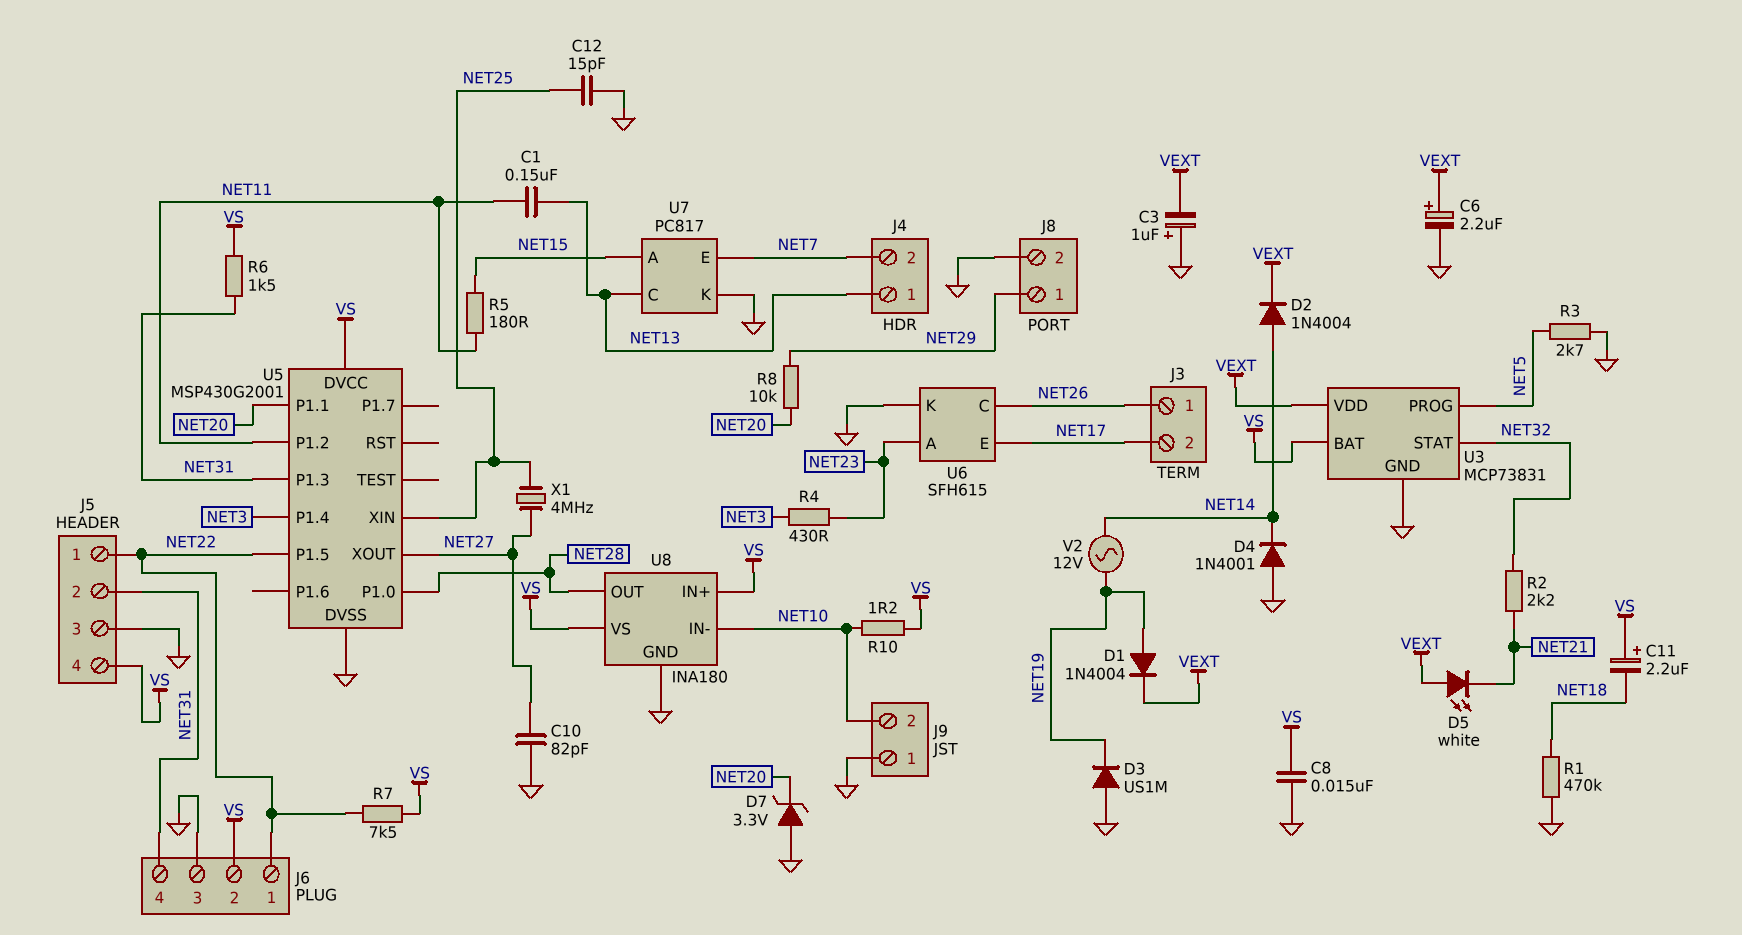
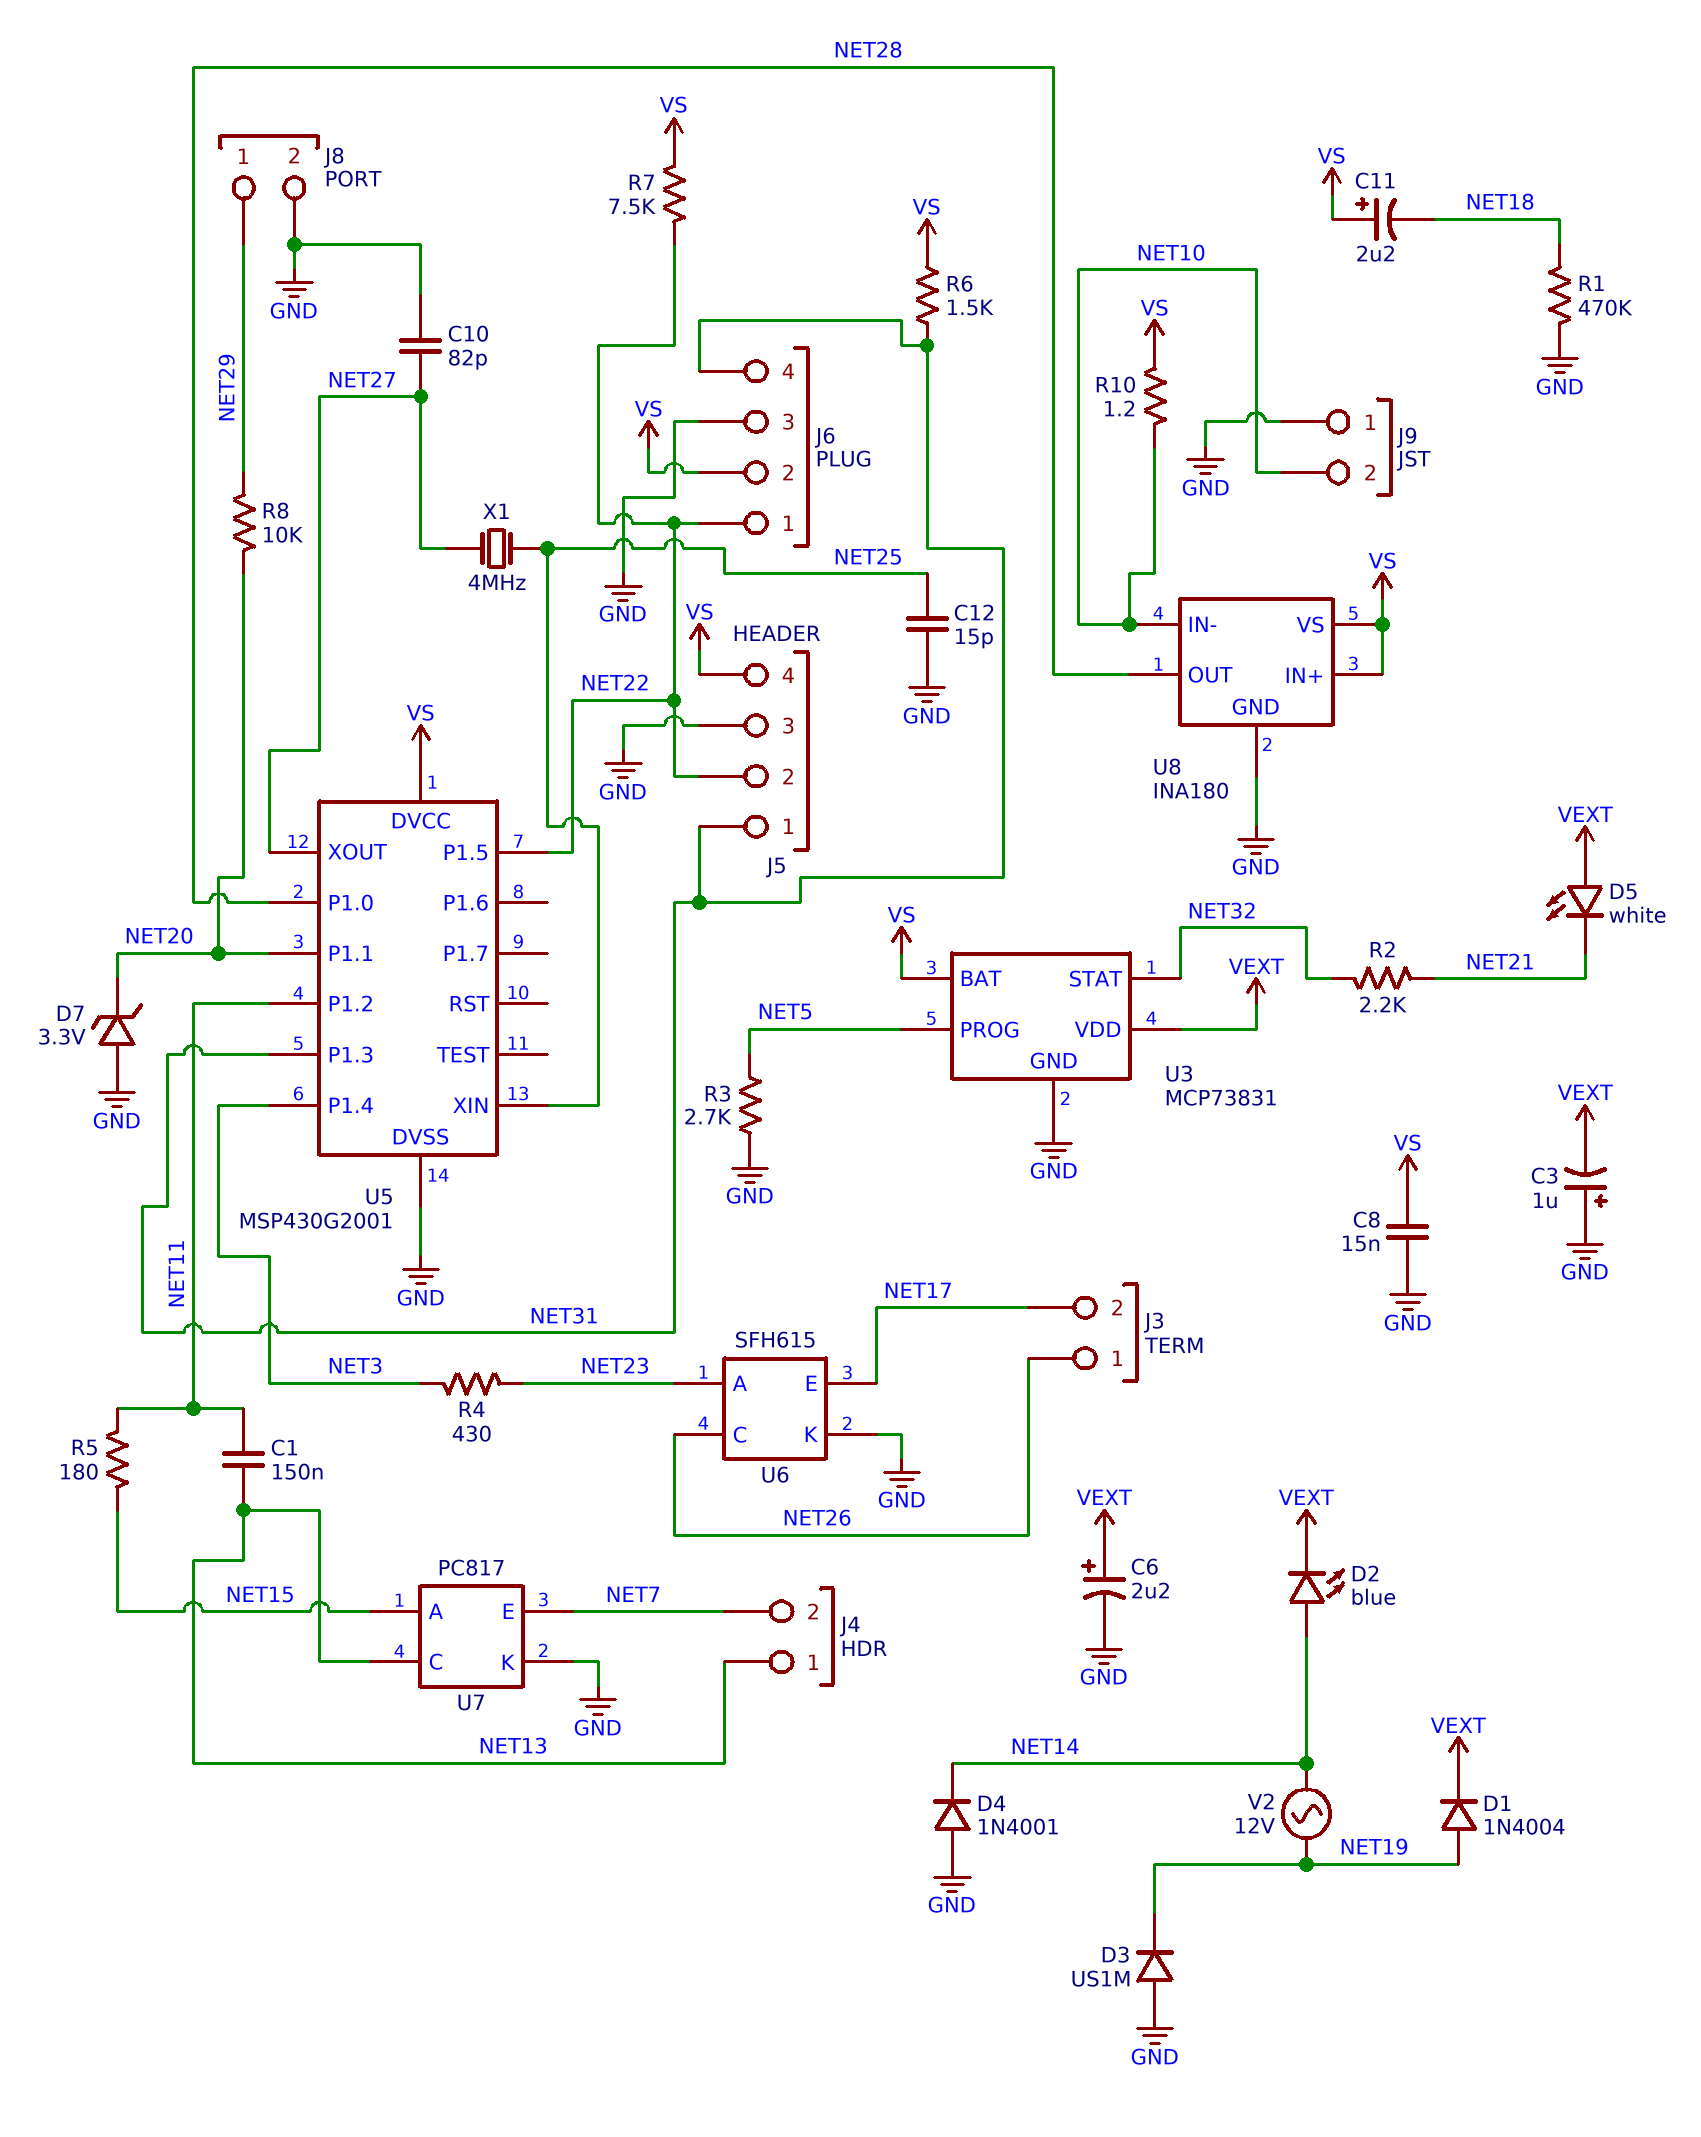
D2: diode 1N4004 (A NET14, K VEXT) -> LED blue (A NET14, K VEXT)
J5 pin 1: NET22 -> NET31
J5 pin 2: NET31 -> NET22

